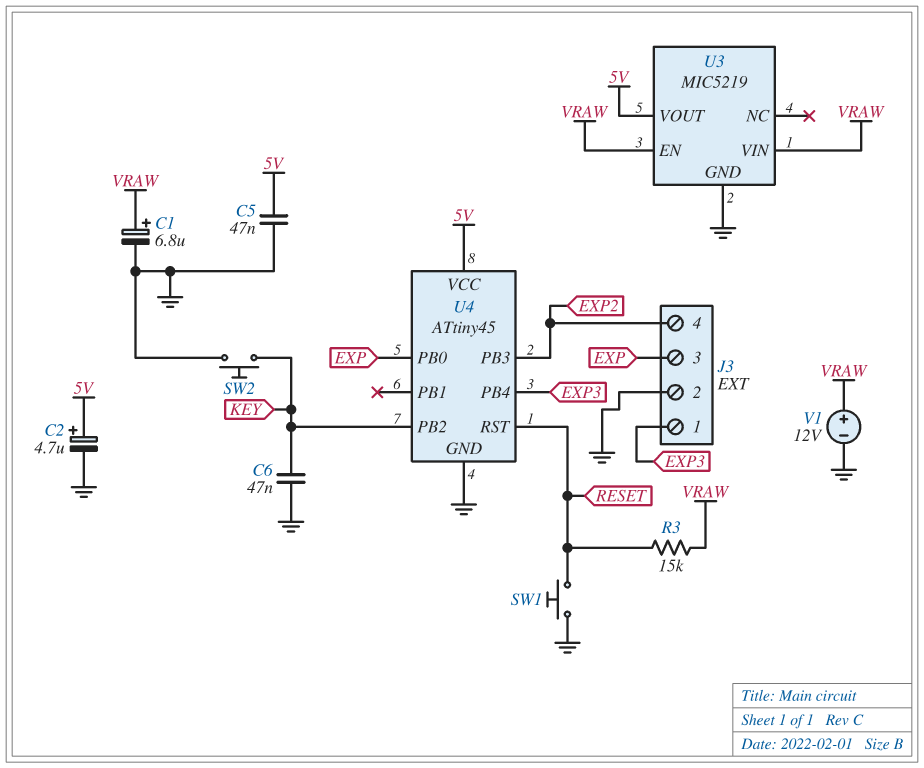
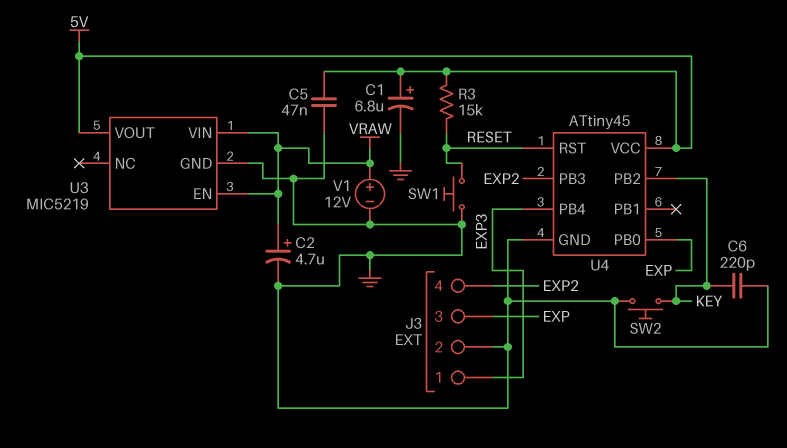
C1: 6.8uF (plus VRAW, minus GND) -> 6.8uF (plus 5V, minus GND)
C2: 4.7uF (plus 5V, minus GND) -> 4.7uF (plus VRAW, minus GND)
C6: 47nF (GND, KEY) -> 220pF (GND, KEY)
R3: 15k (RESET, VRAW) -> 15k (5V, RESET)

